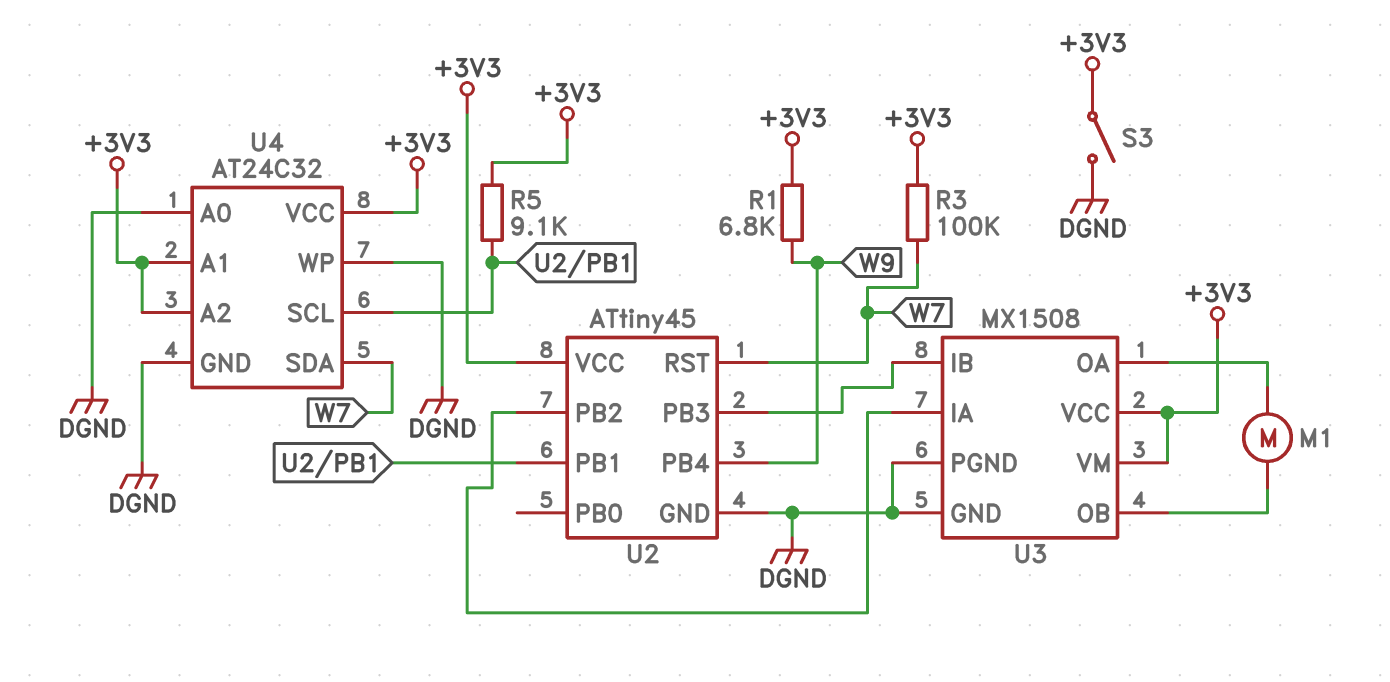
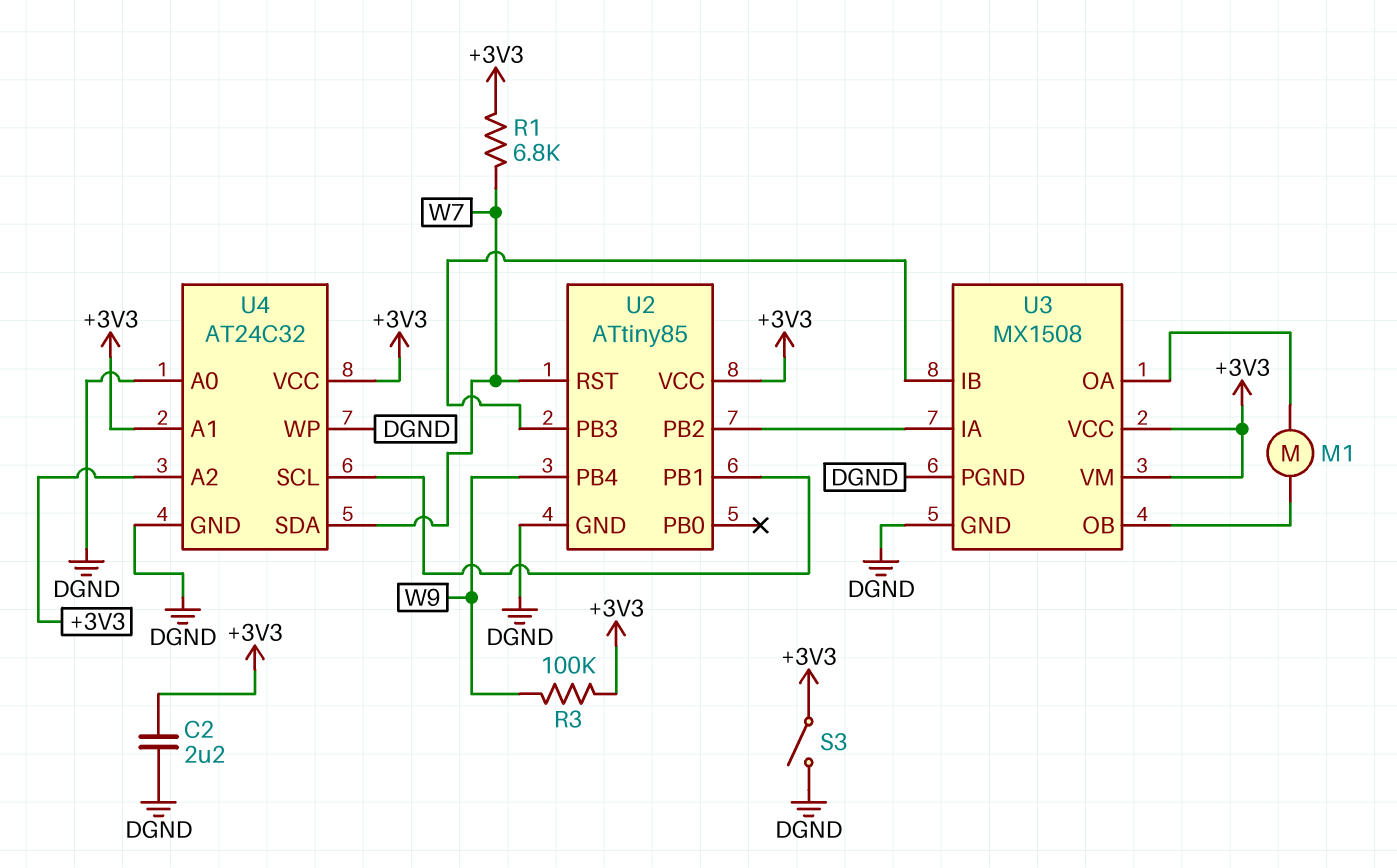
C2: none -> 2.2uF (+3V3, DGND)
R1: 6.8k (+3V3, W9) -> 6.8k (+3V3, W7)
R3: 100k (+3V3, W7) -> 100k (+3V3, W9)
R5: 9.1k (+3V3, U2/PB1) -> none
U2: ATtiny45 -> ATtiny85

